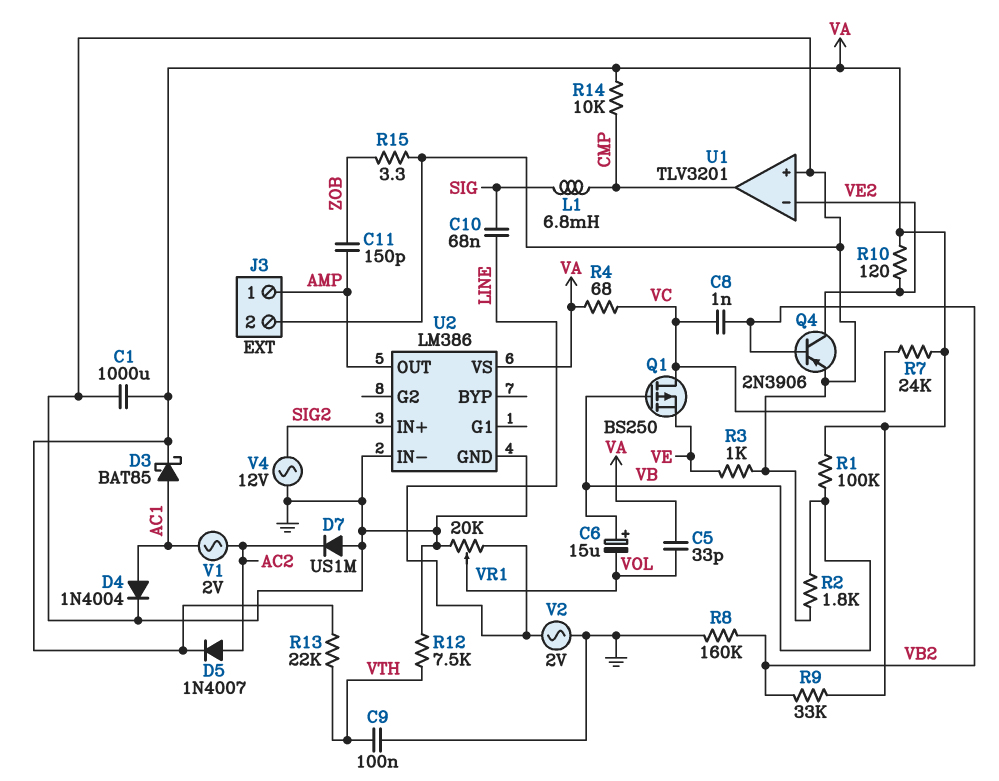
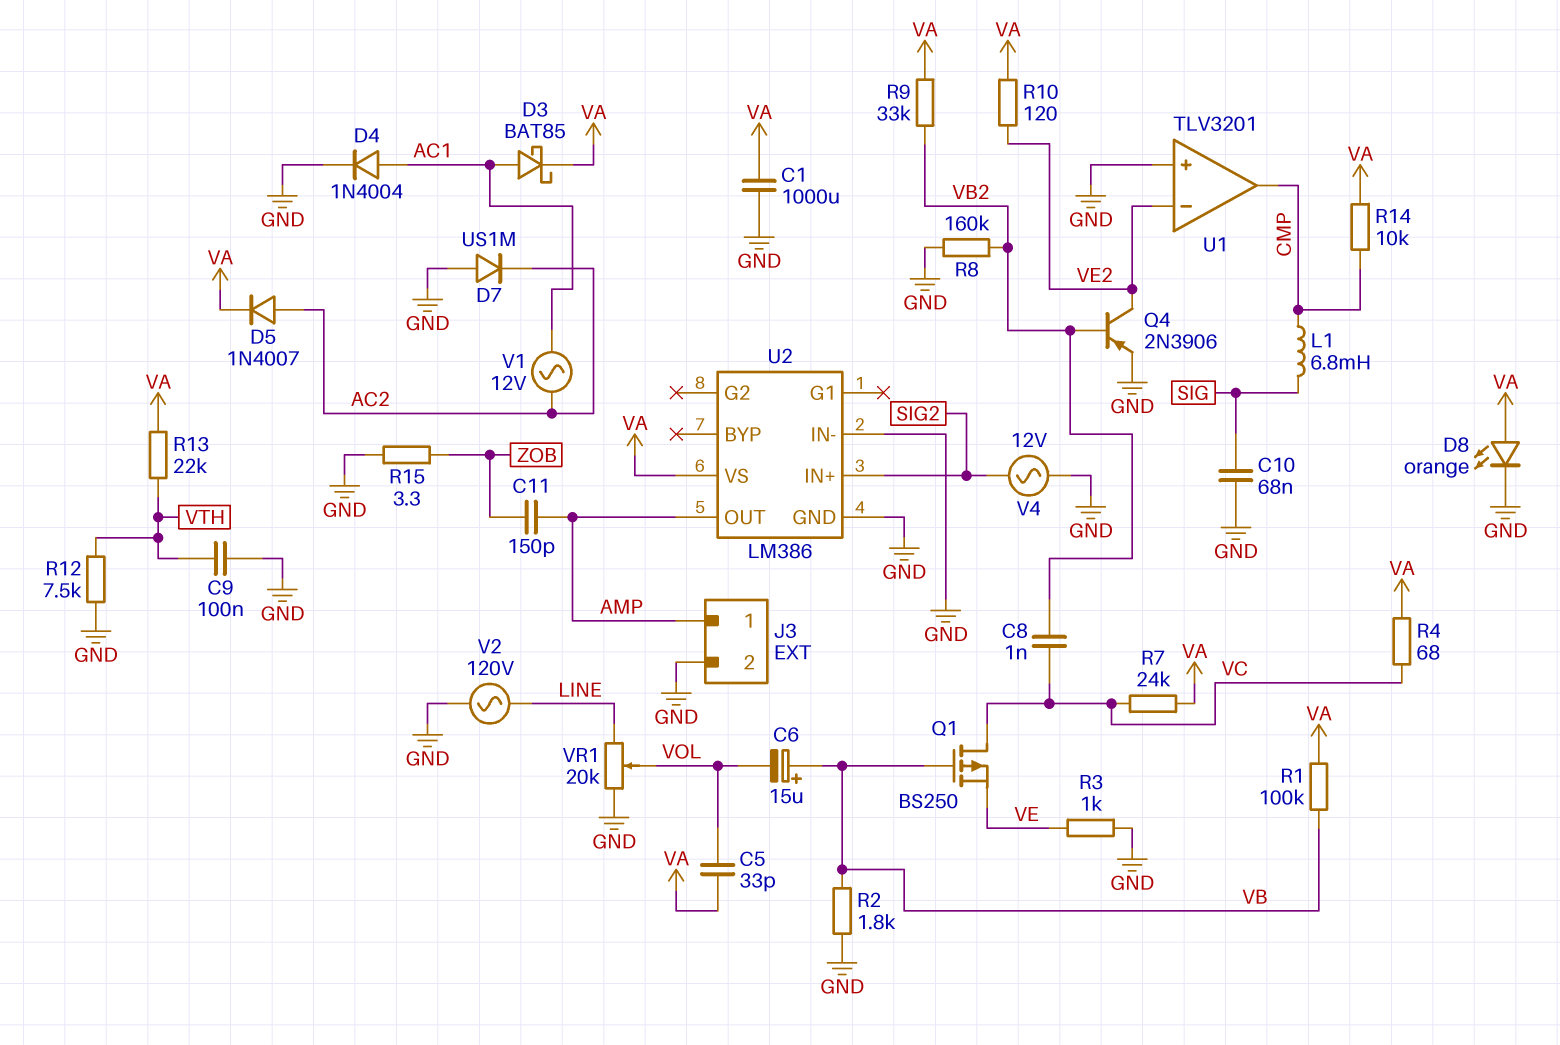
C10: 68nF (LINE, SIG) -> 68nF (GND, SIG)
D8: none -> LED orange (A VA, K GND)
V1: AC 2V (AC1, AC2) -> AC 12V (AC1, AC2)
V2: AC 2V (GND, LINE) -> AC 120V (GND, LINE)

